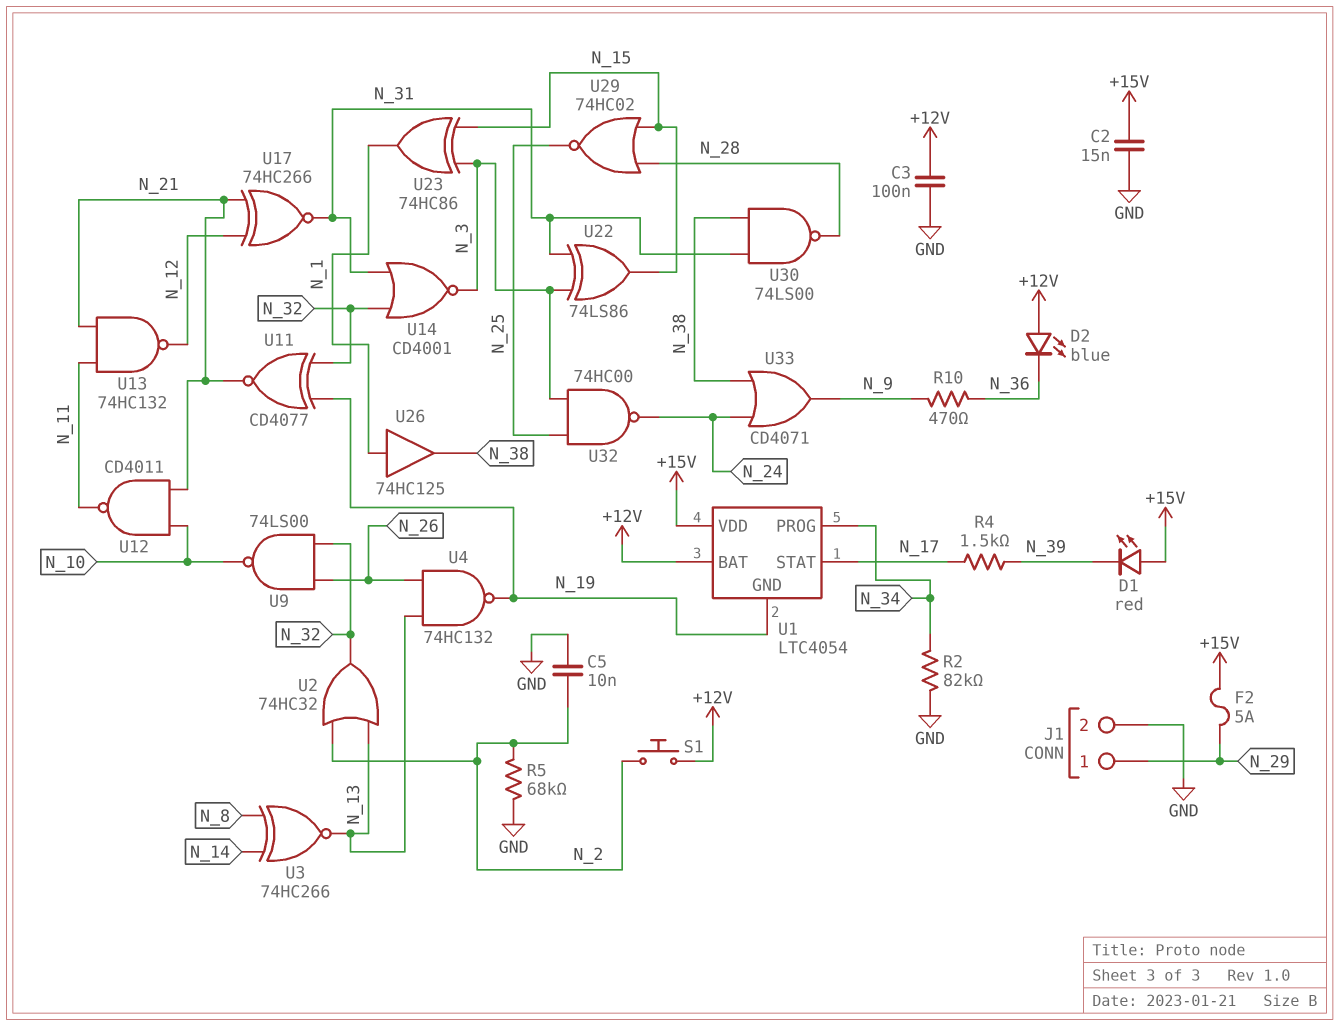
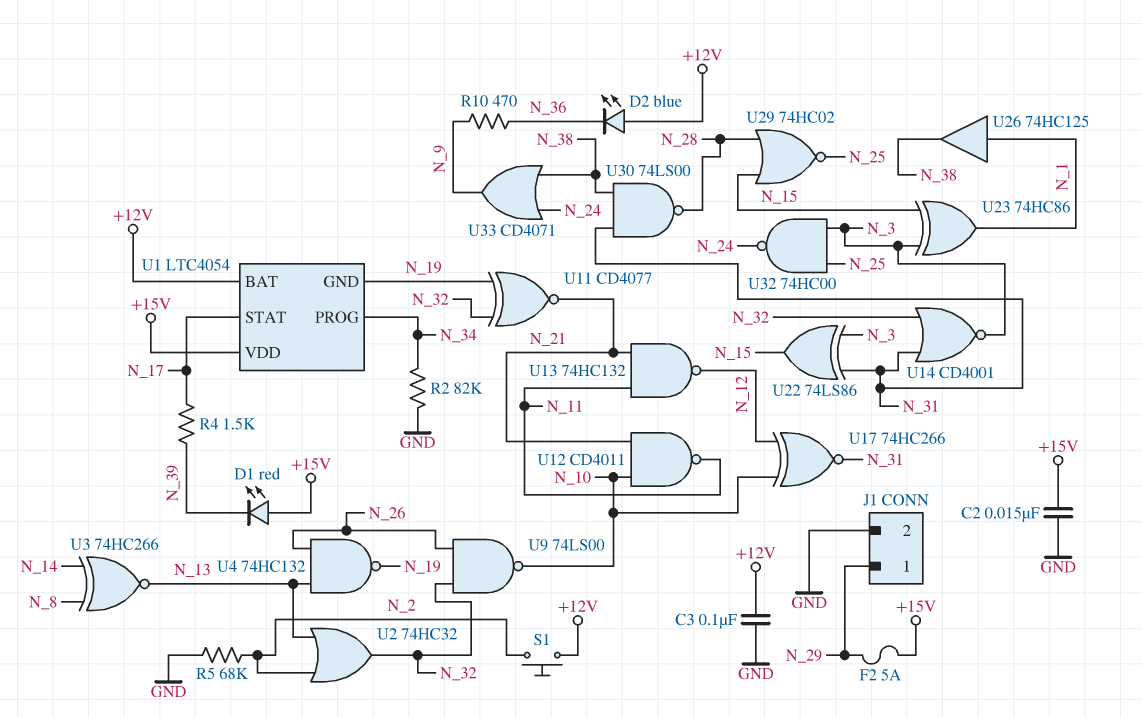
C5: 10nF (GND, N_2) -> none
U17: XNOR 74HC266 (in N_12, in N_21, out N_31) -> XNOR 74HC266 (in N_10, in N_12, out N_31)

